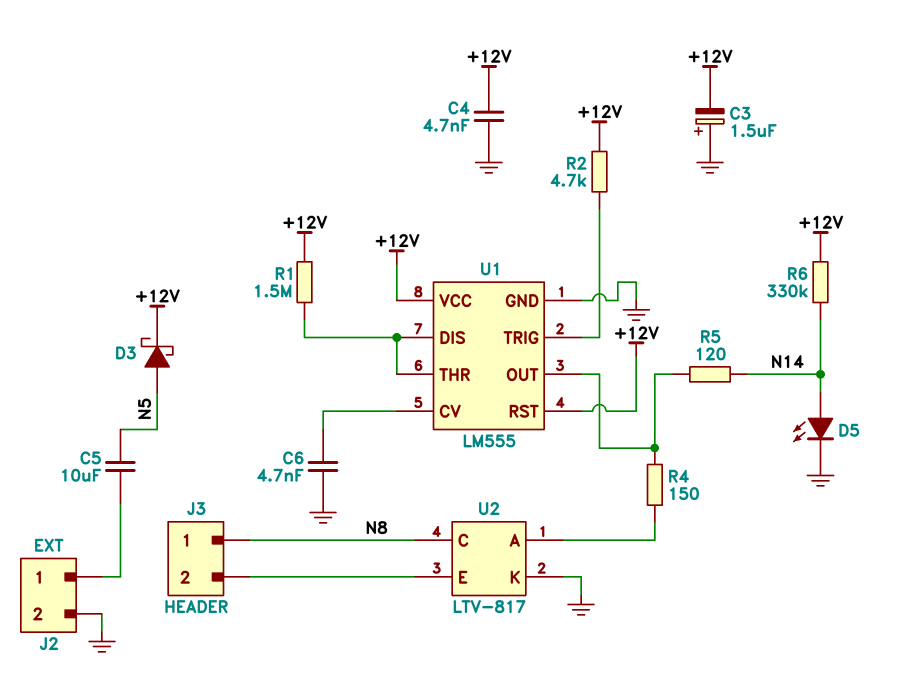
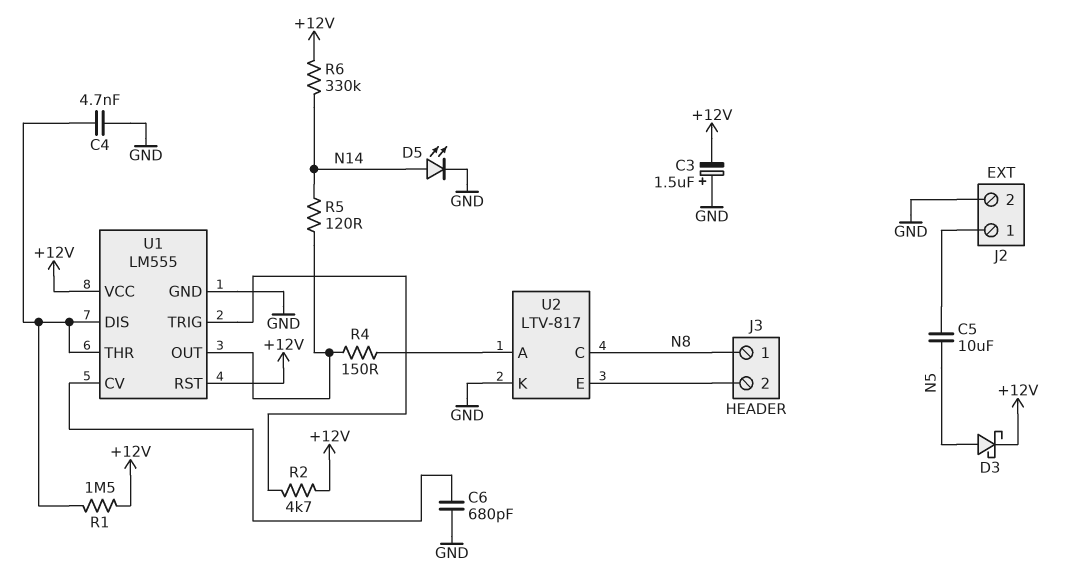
C4: 4.7nF (+12V, GND) -> 4.7nF (GND, U1/DIS)
C6: 4.7nF (GND, U1/CV) -> 680pF (GND, U1/CV)

